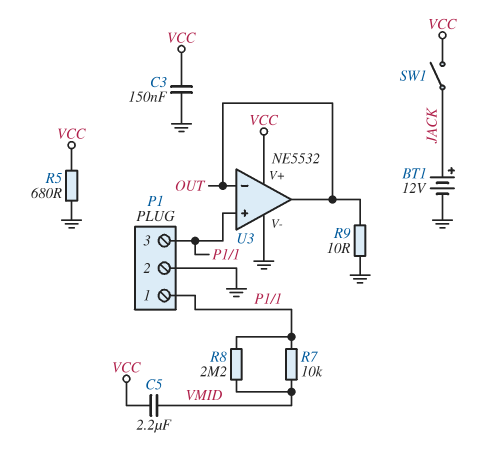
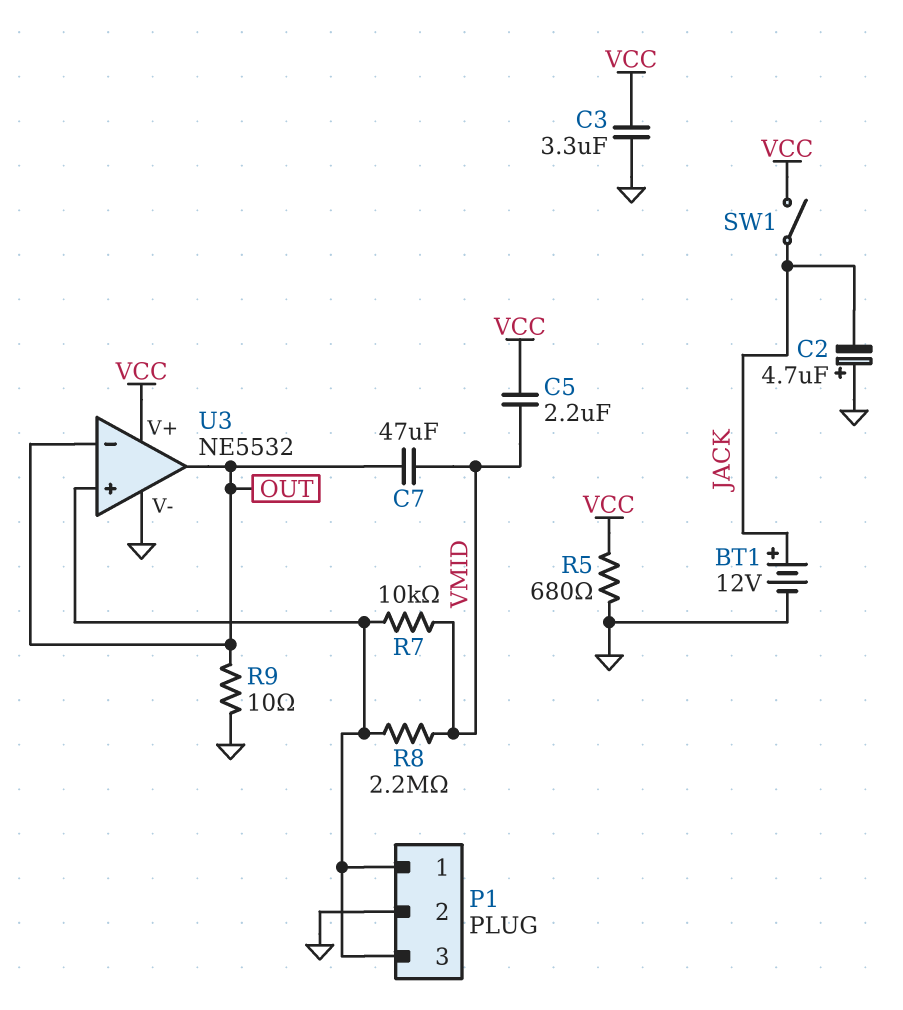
C2: none -> 4.7uF (plus GND, minus JACK)
C3: 150nF (GND, VCC) -> 3.3uF (GND, VCC)
C7: none -> 47uF (OUT, VMID)

